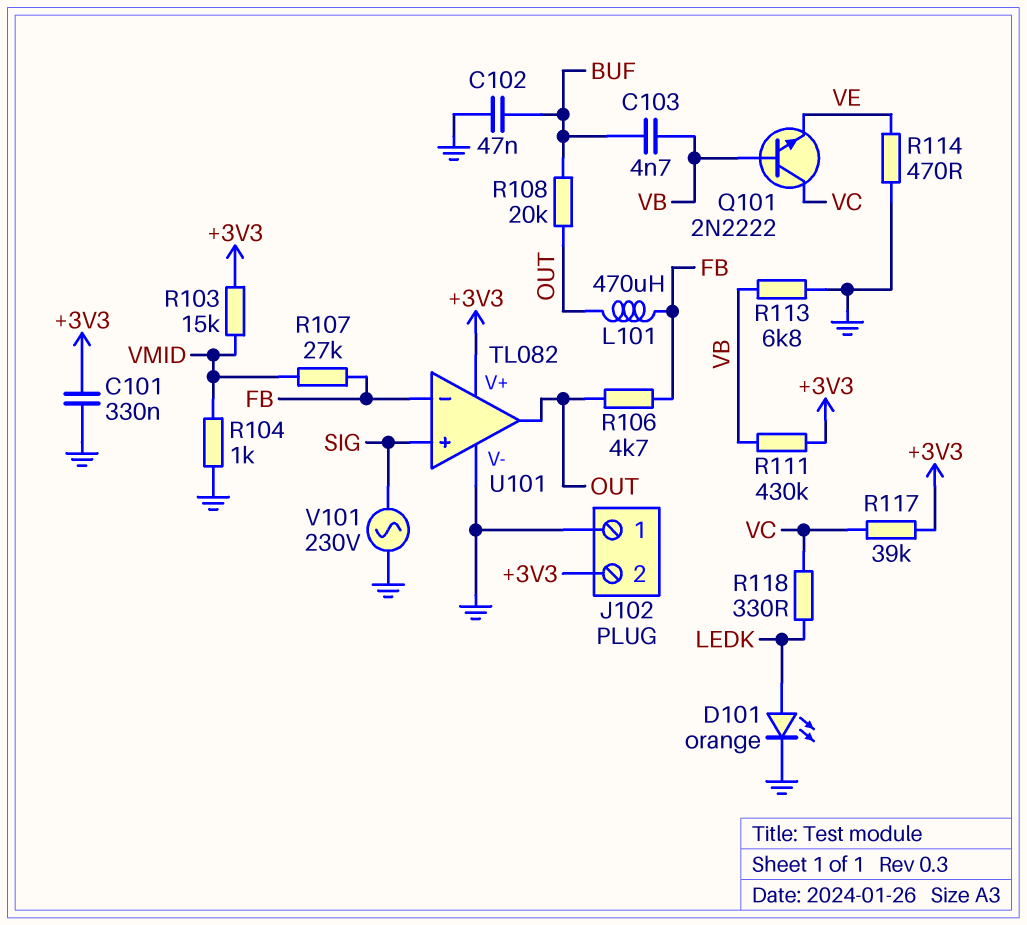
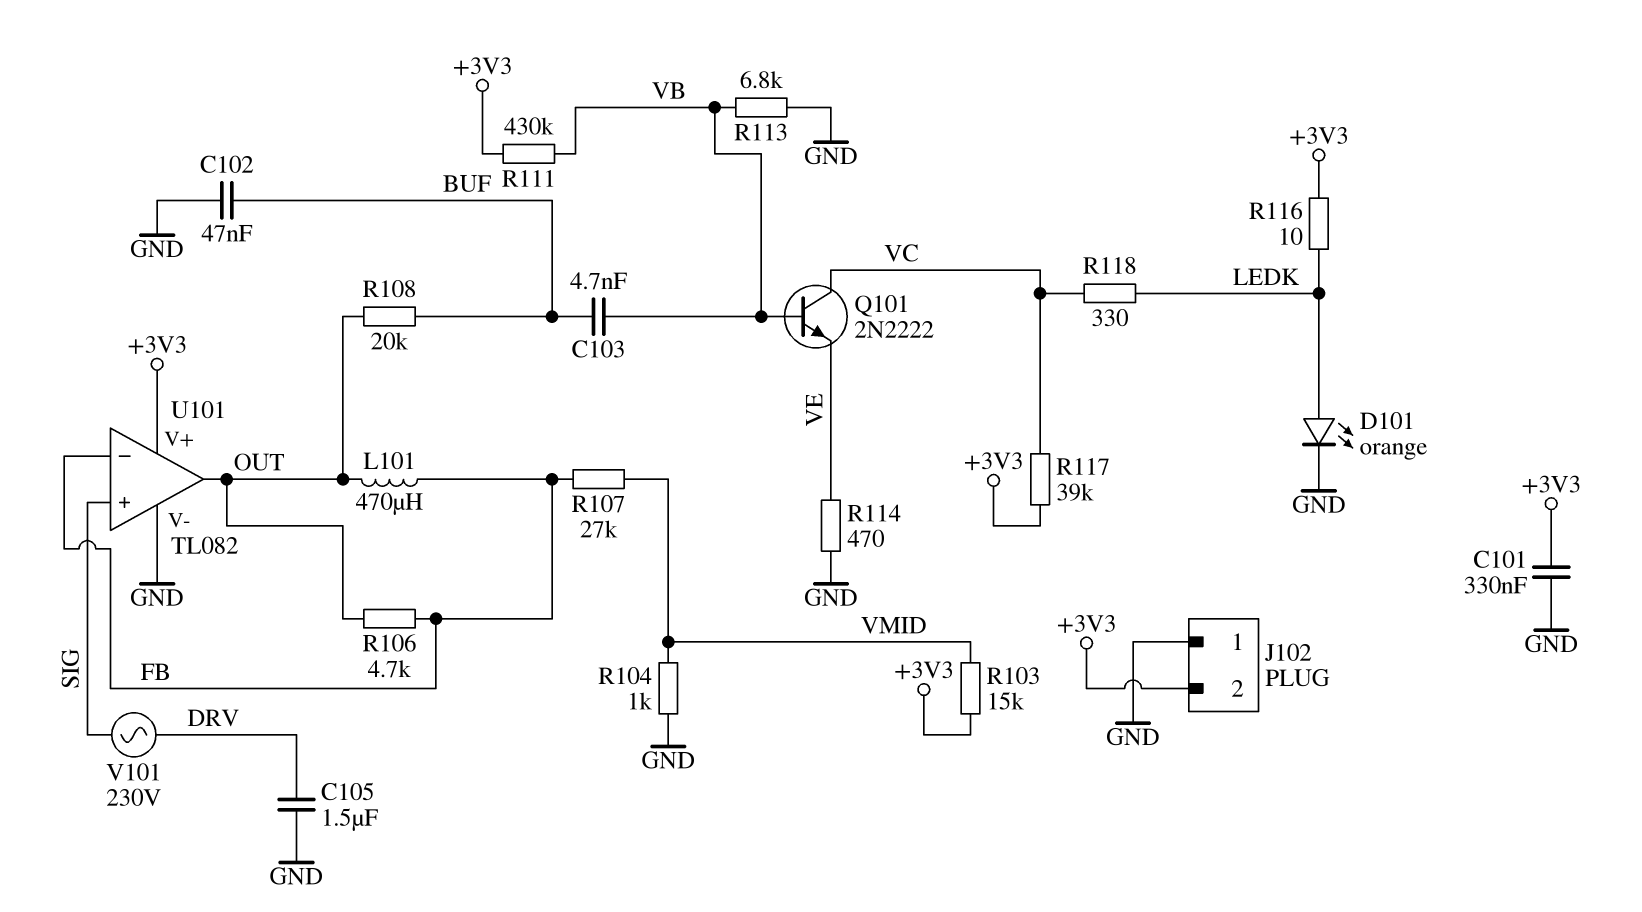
C105: none -> 1.5uF (DRV, GND)
R116: none -> 10 (+3V3, LEDK)
V101: AC 230V (GND, SIG) -> AC 230V (DRV, SIG)

